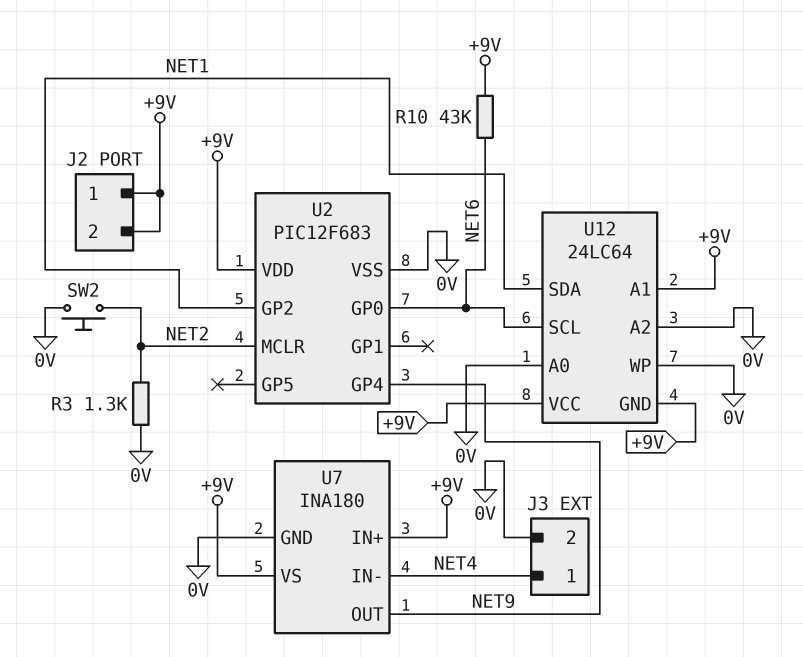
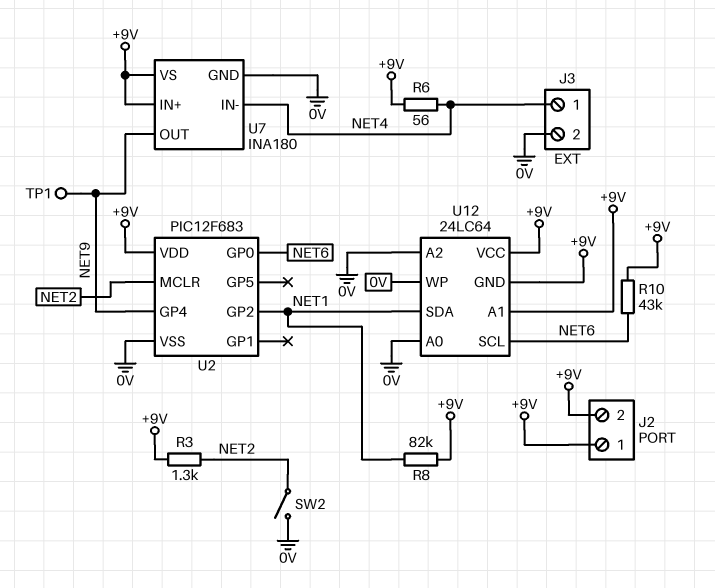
R3: 1.3k (0V, NET2) -> 1.3k (+9V, NET2)
R6: none -> 56 (+9V, NET4)
R8: none -> 82k (+9V, NET1)
SW2: button (0V, NET2) -> switch (0V, NET2)
TP1: none -> test point (NET9)

